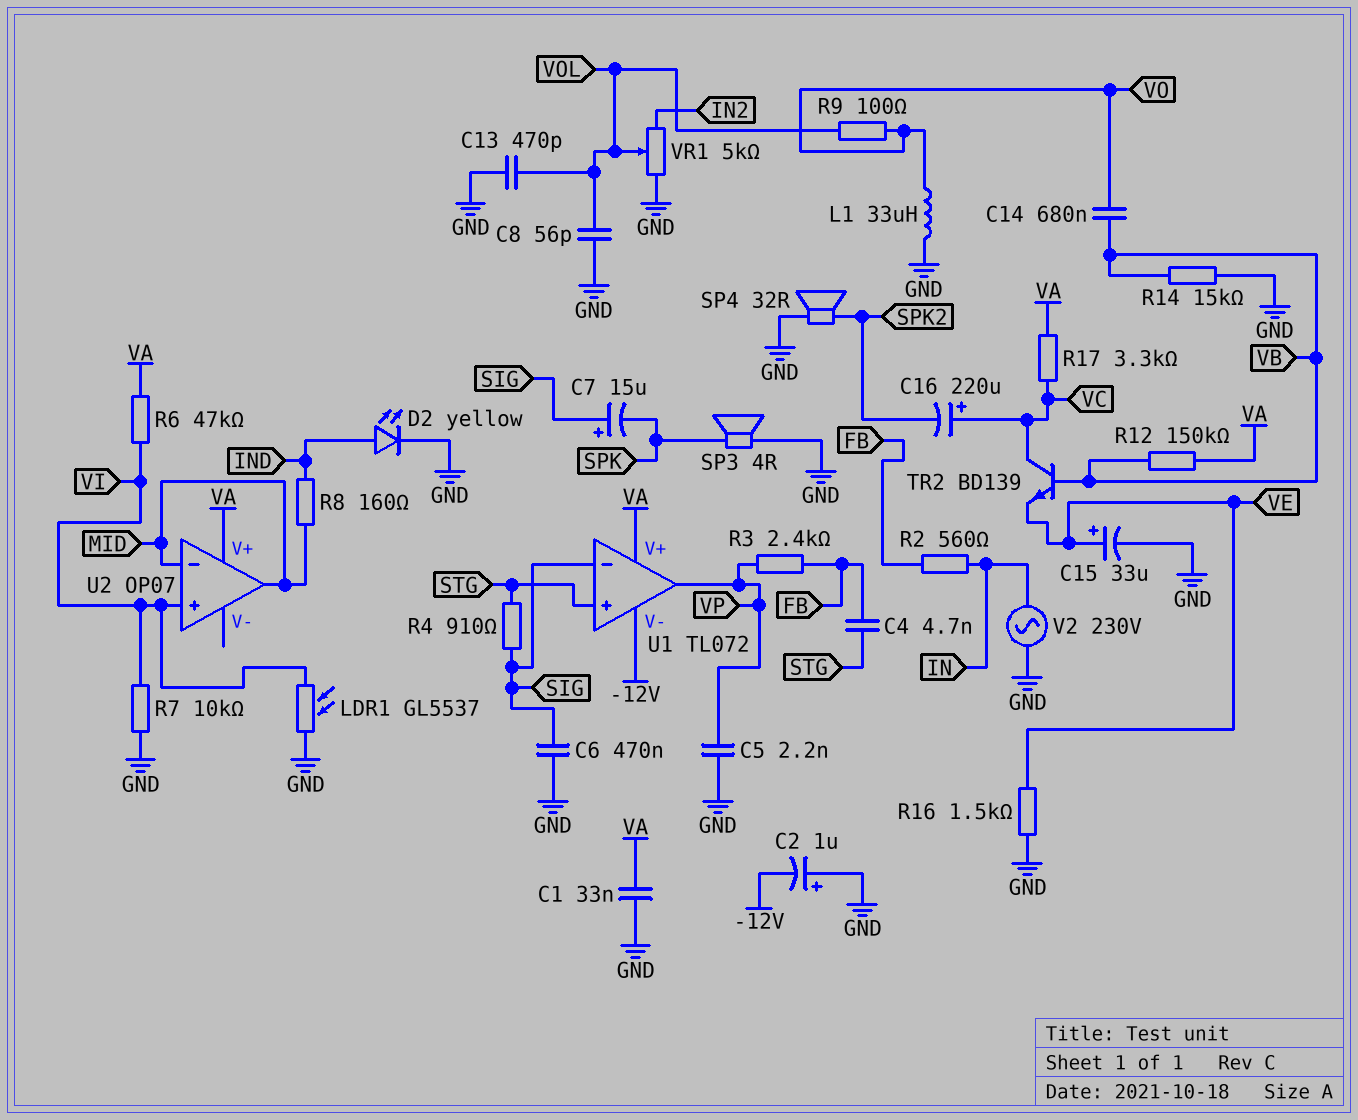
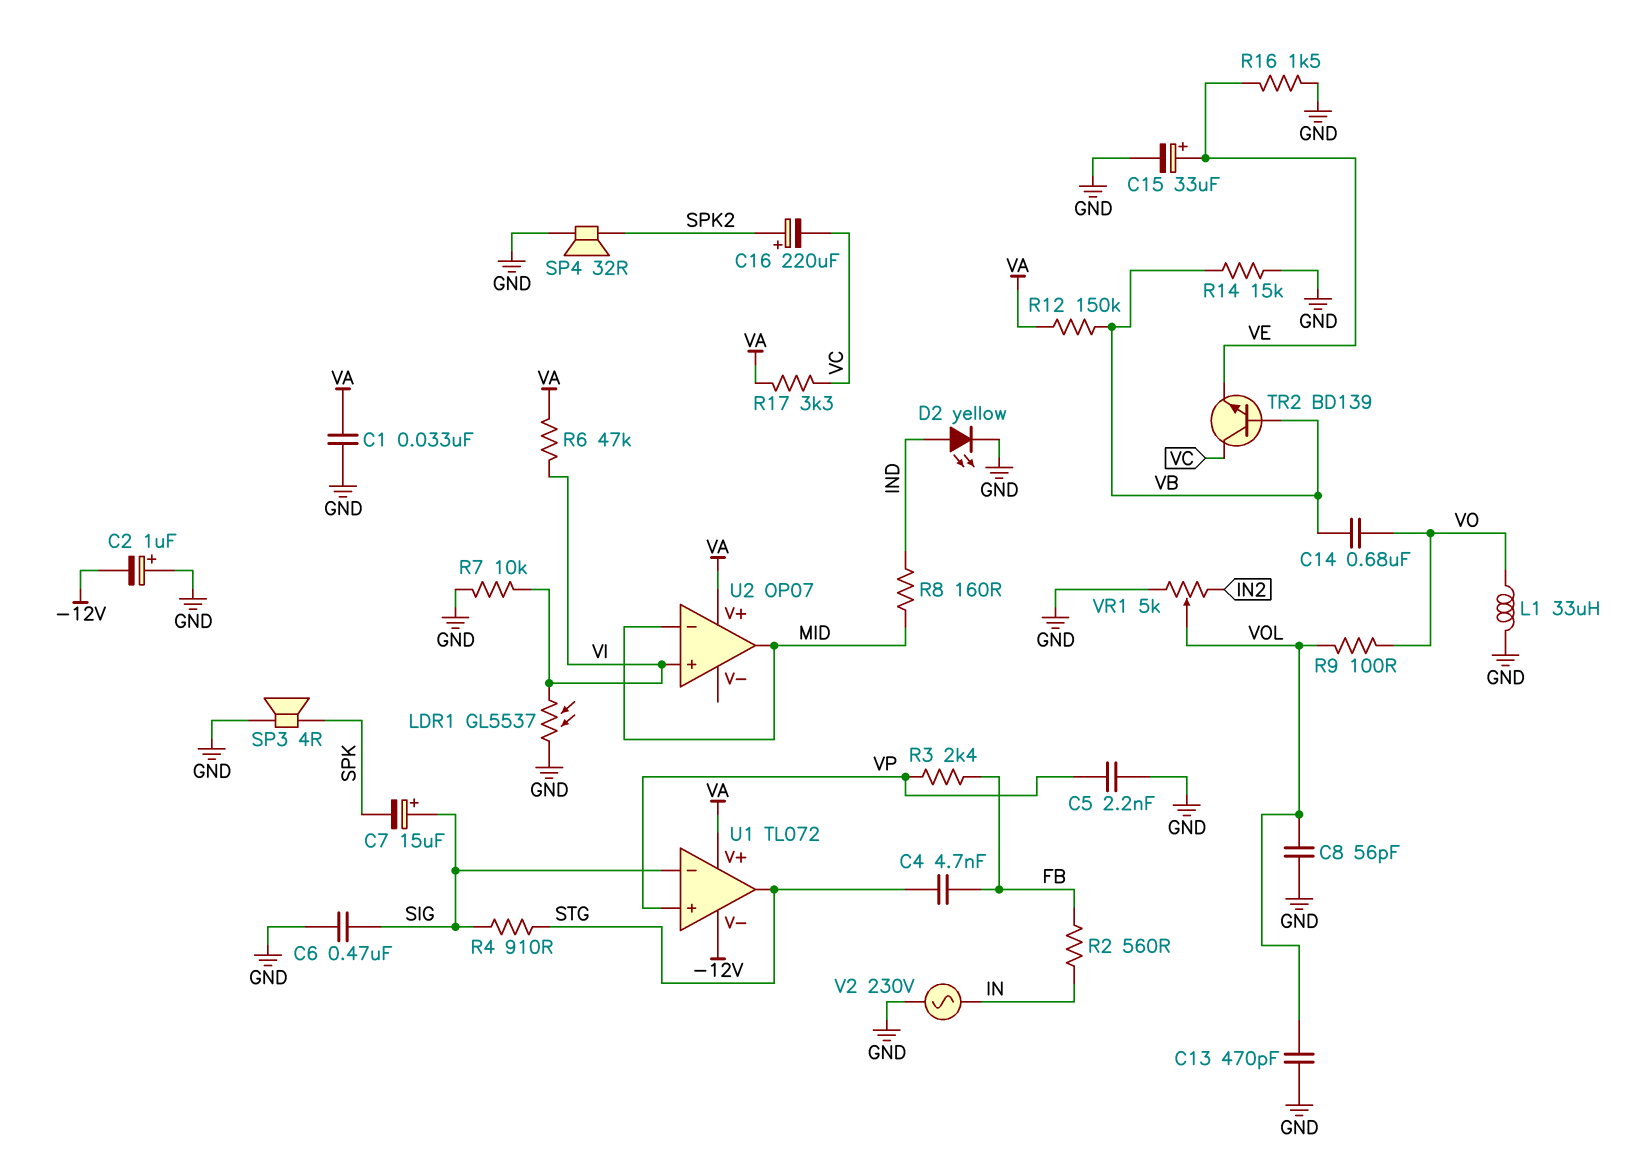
C16: 220uF (plus VC, minus SPK2) -> 220uF (plus SPK2, minus VC)
U1 pin in+: STG -> VP
U1 pin out: VP -> STG

